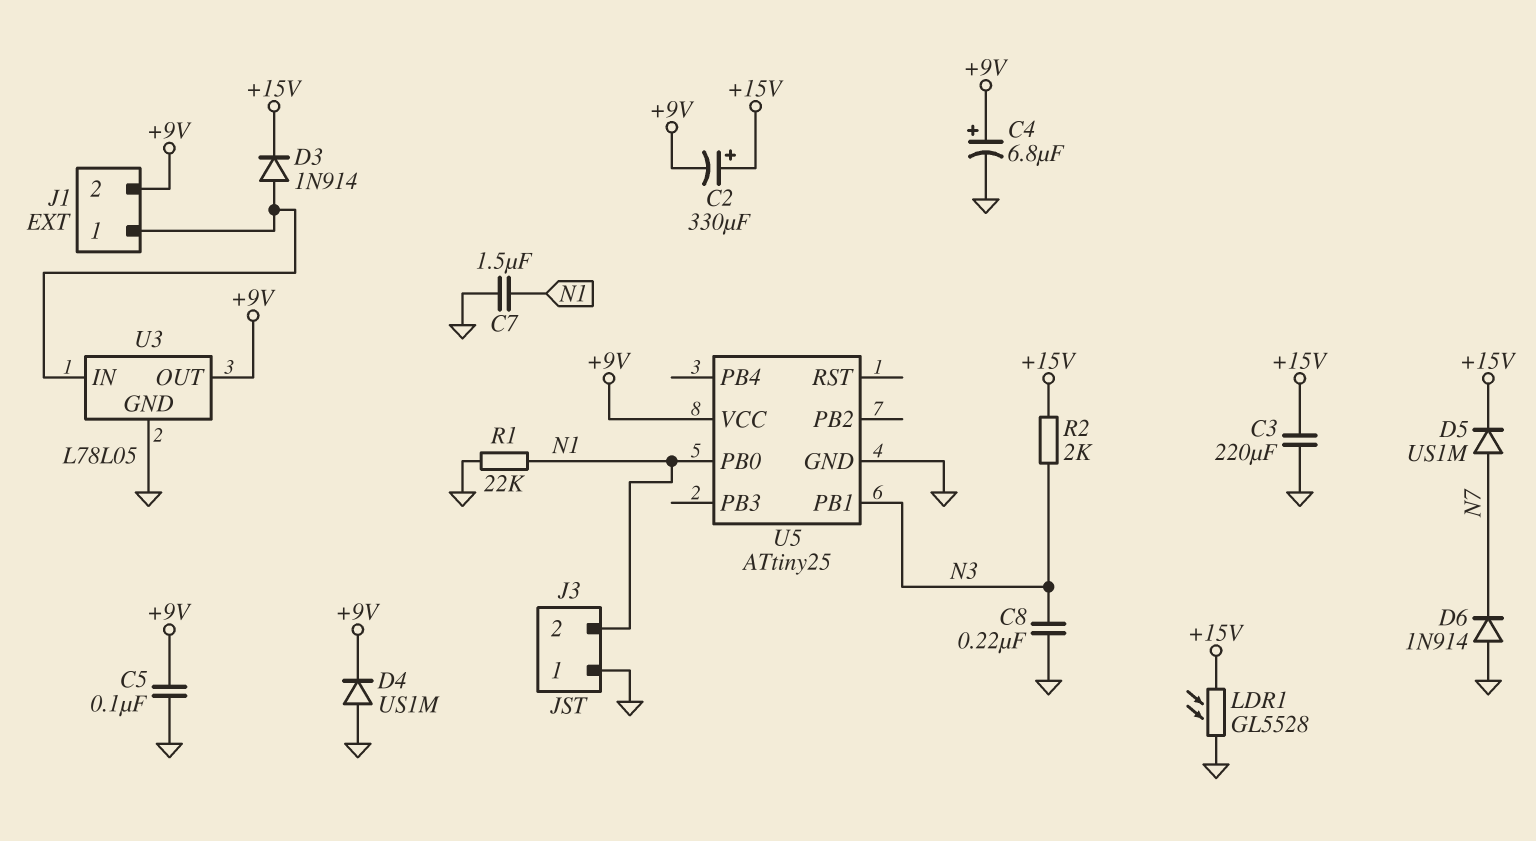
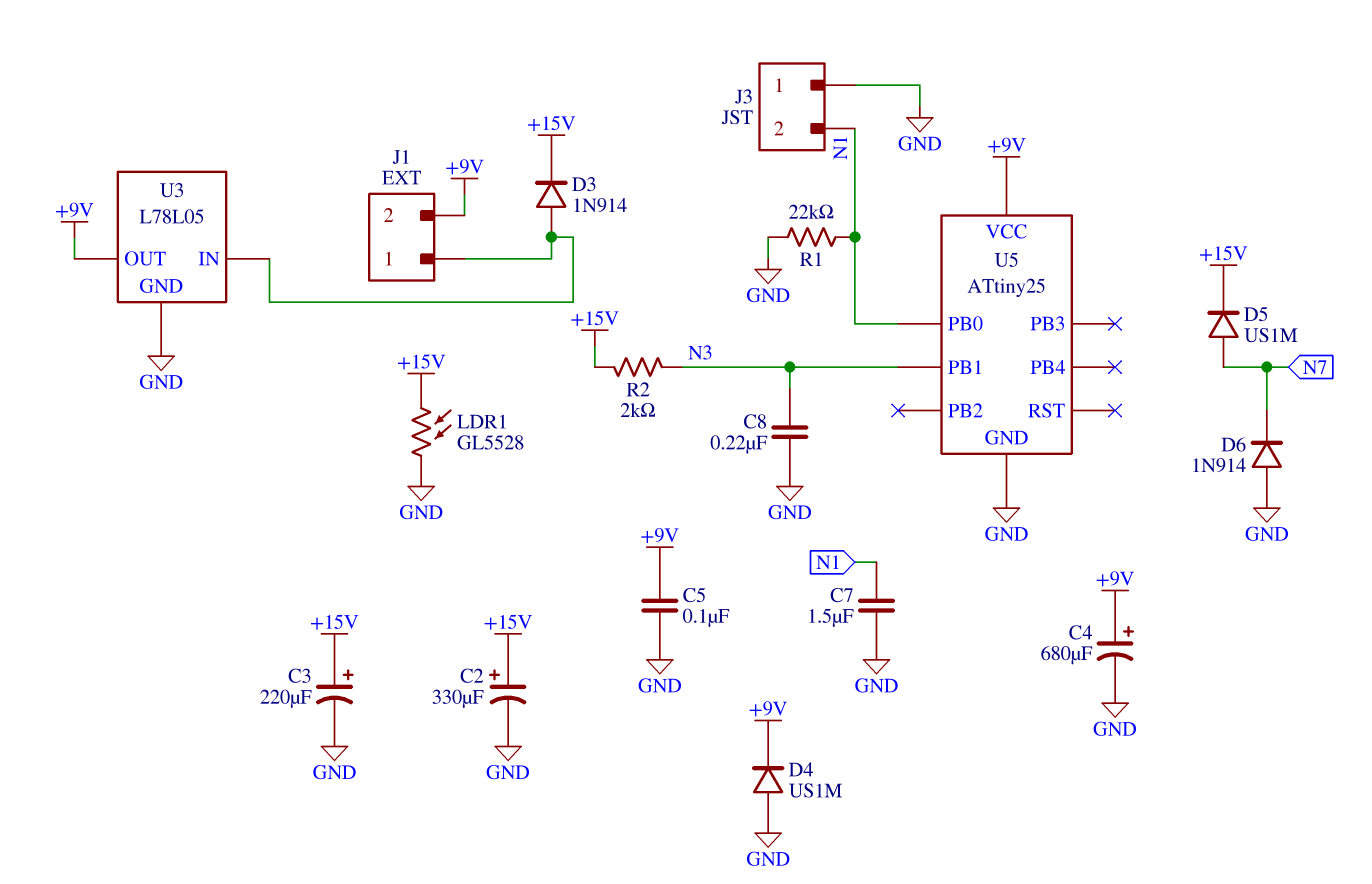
C2: 330uF (plus +15V, minus +9V) -> 330uF (plus +15V, minus GND)
C3: 220uF (+15V, GND) -> 220uF (plus +15V, minus GND)
C4: 6.8uF (plus +9V, minus GND) -> 680uF (plus +9V, minus GND)

